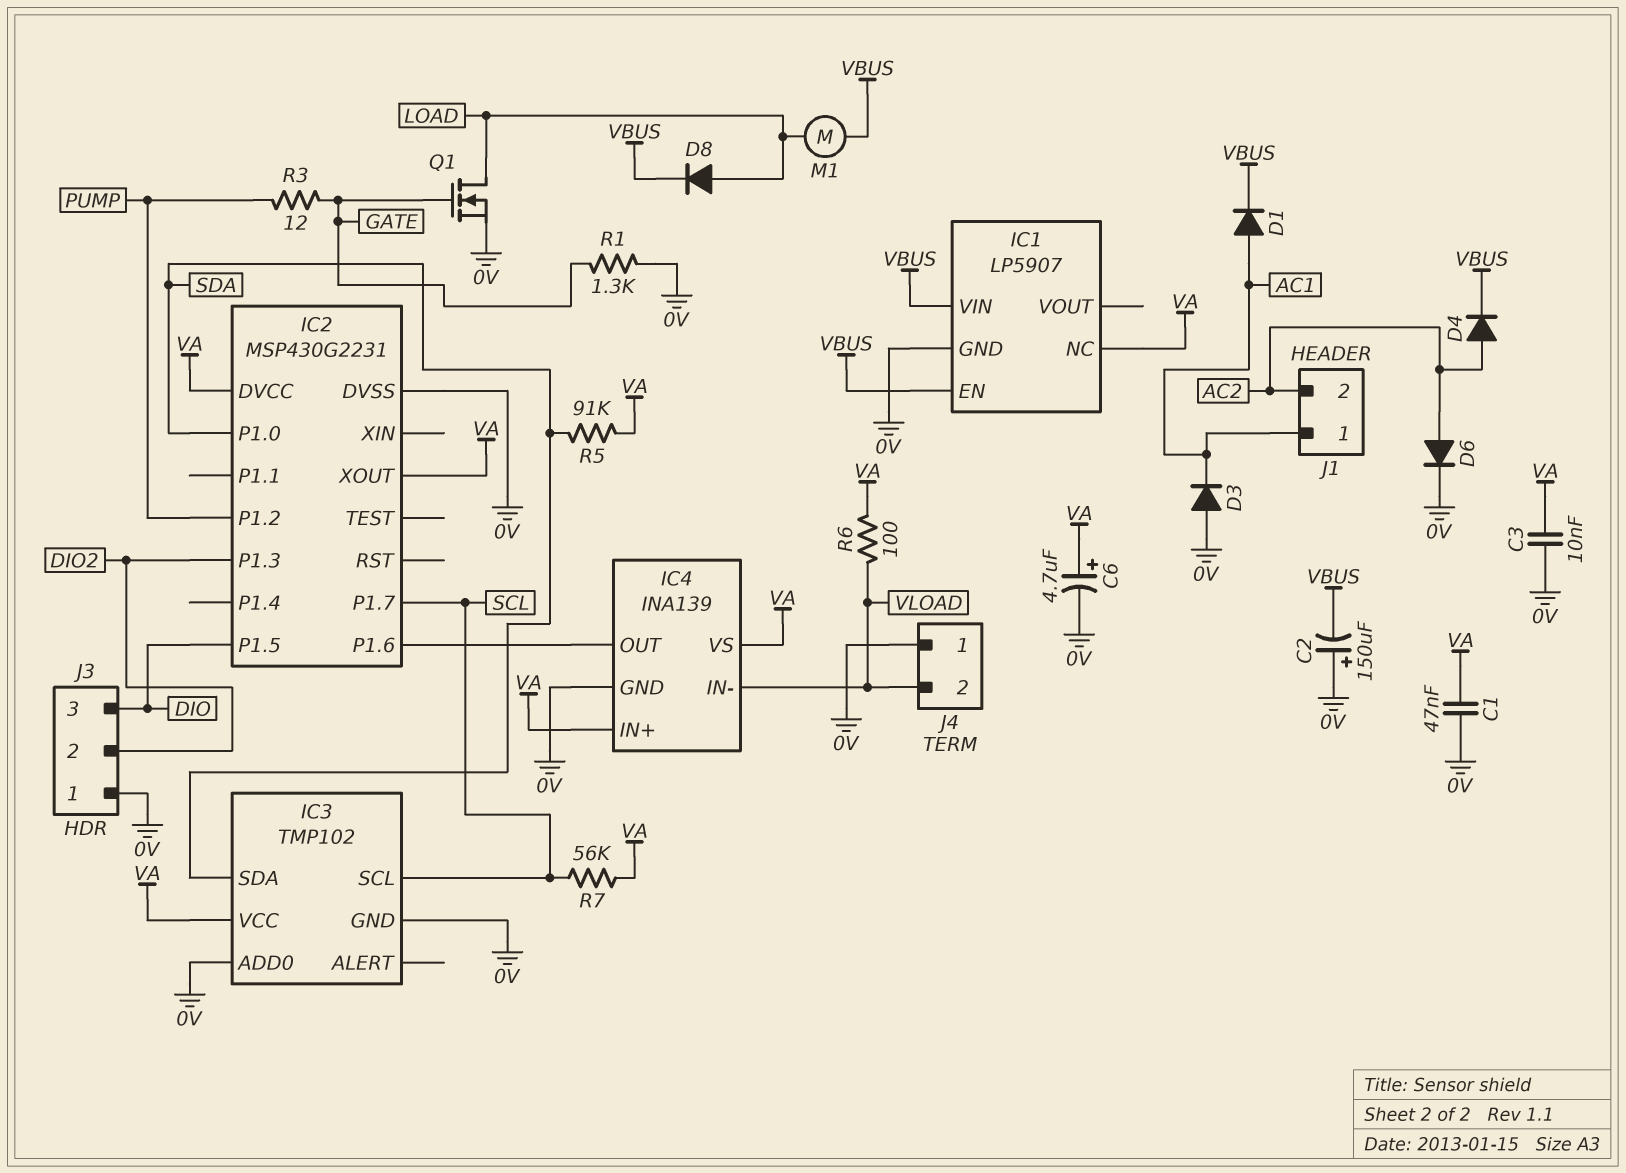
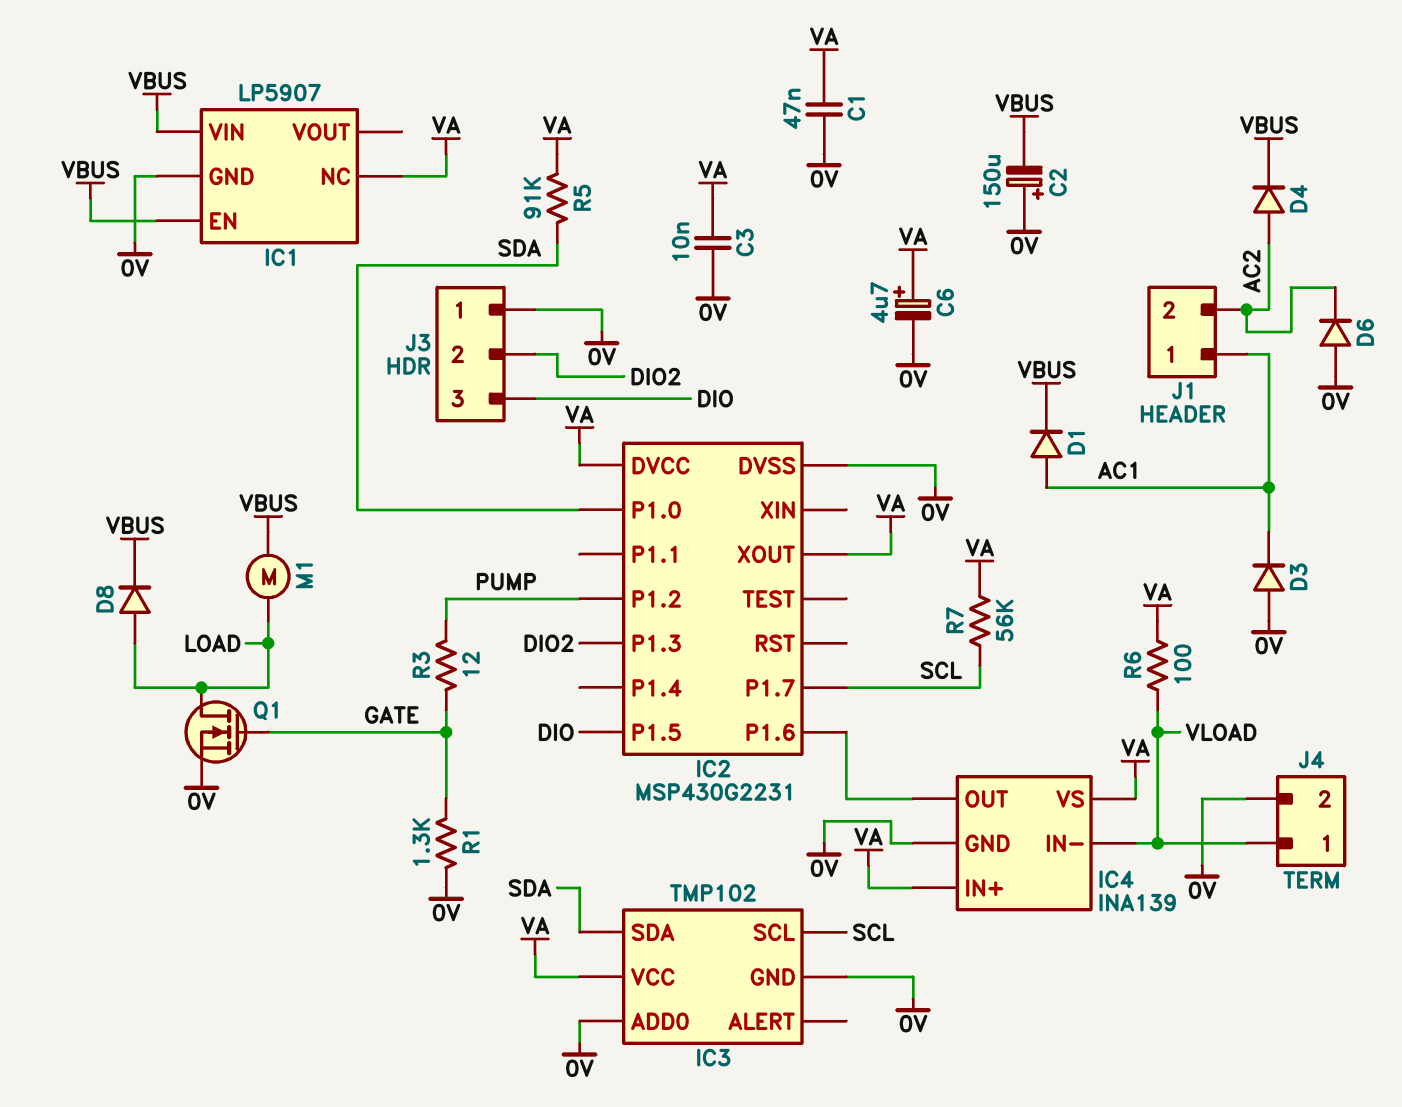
D6: diode (A AC2, K 0V) -> diode (A 0V, K AC2)
J4 pin 1: 0V -> VLOAD
J4 pin 2: VLOAD -> 0V

